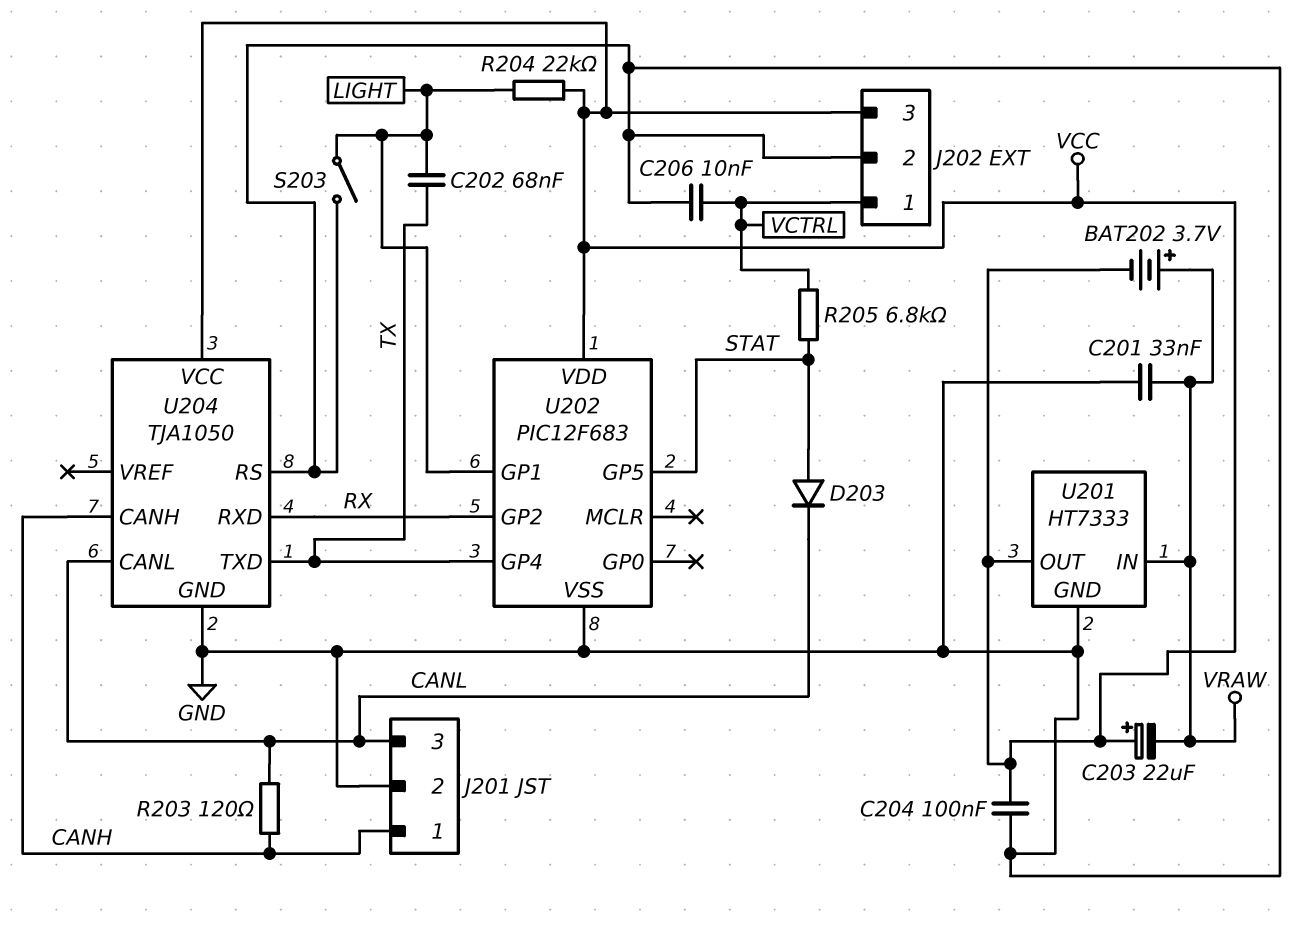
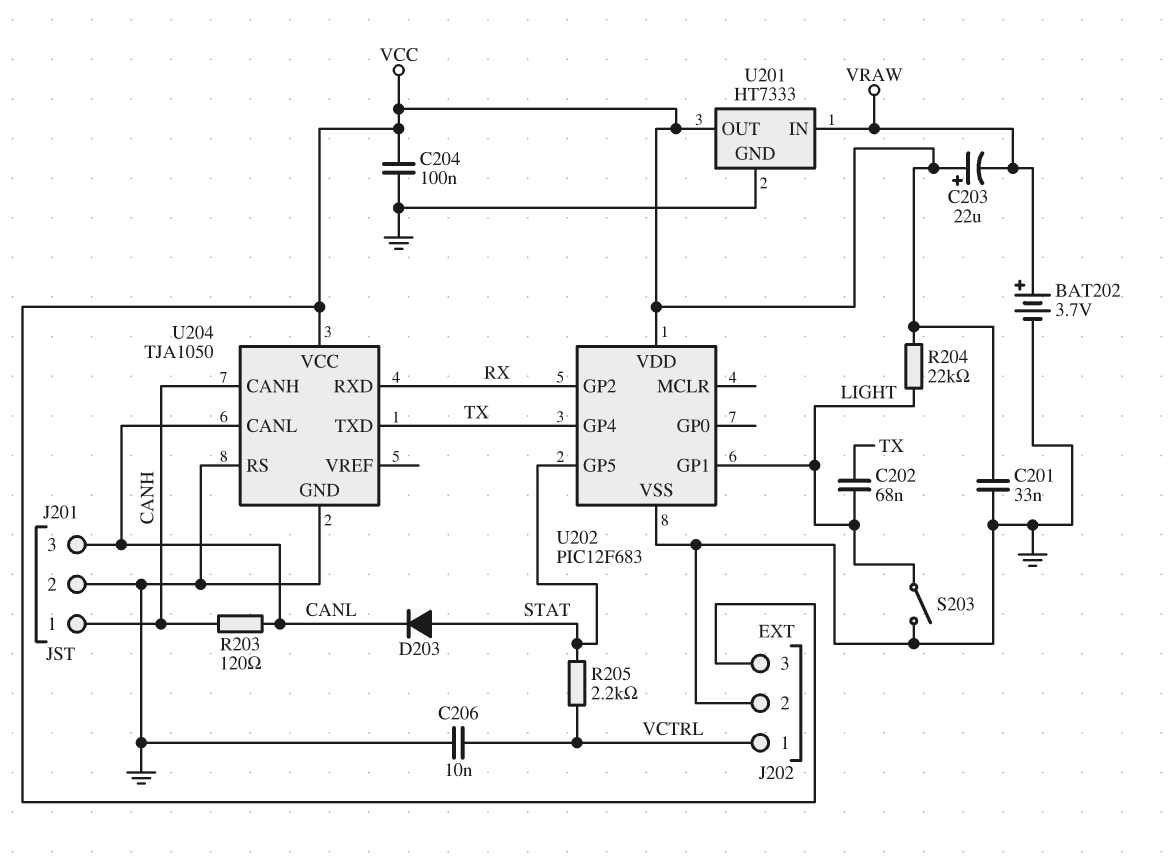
BAT202: 3.7V (plus VRAW, minus VCC) -> 3.7V (plus VRAW, minus GND)
C201: 33nF (GND, VRAW) -> 33nF (GND, VCC)
R205: 6.8k (STAT, VCTRL) -> 2.2k (STAT, VCTRL)

